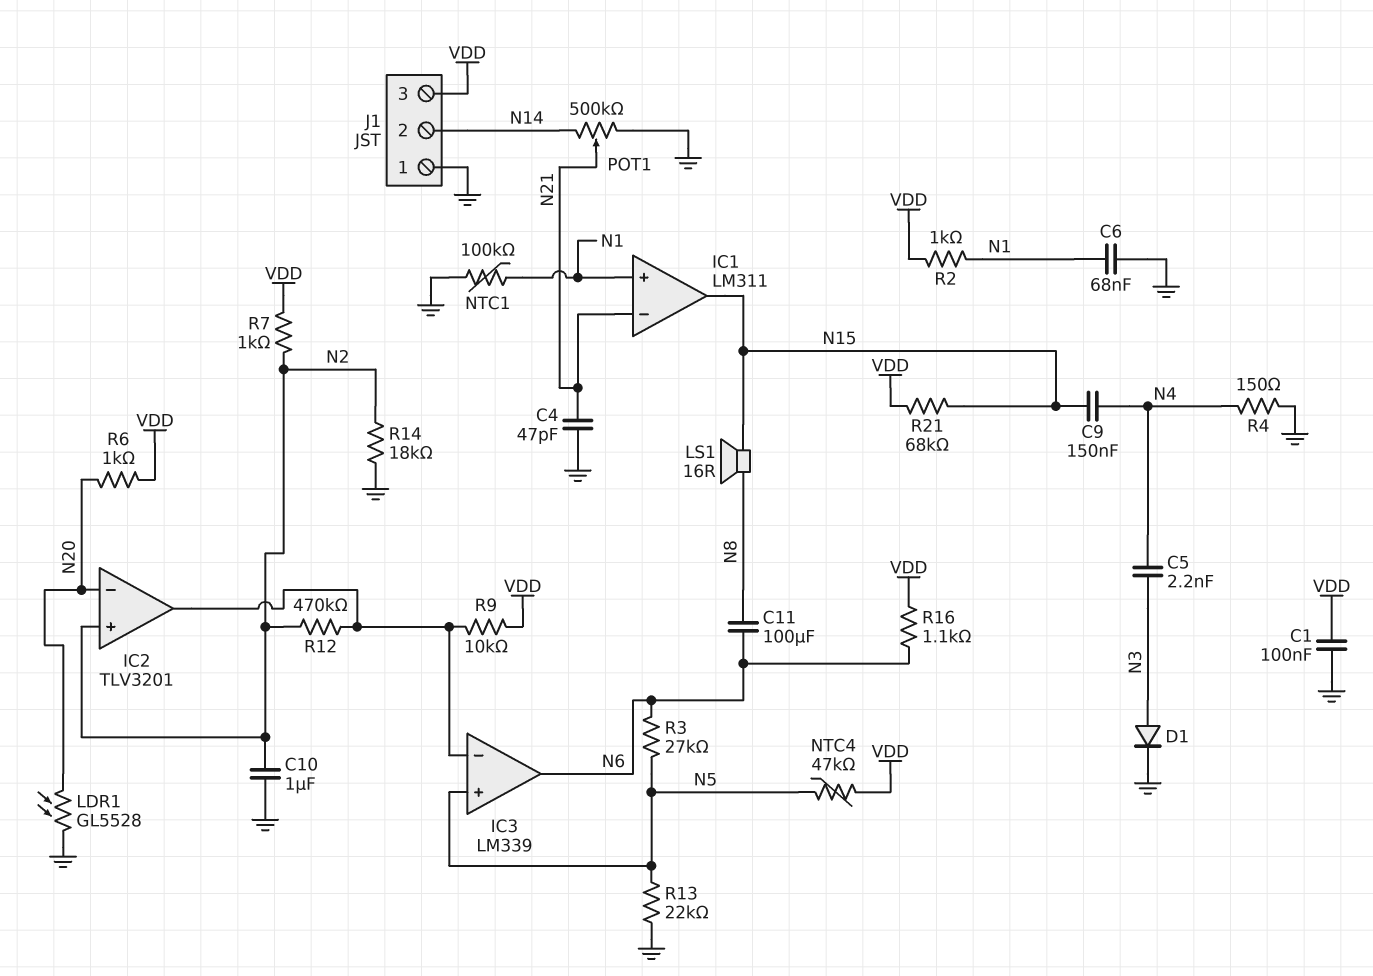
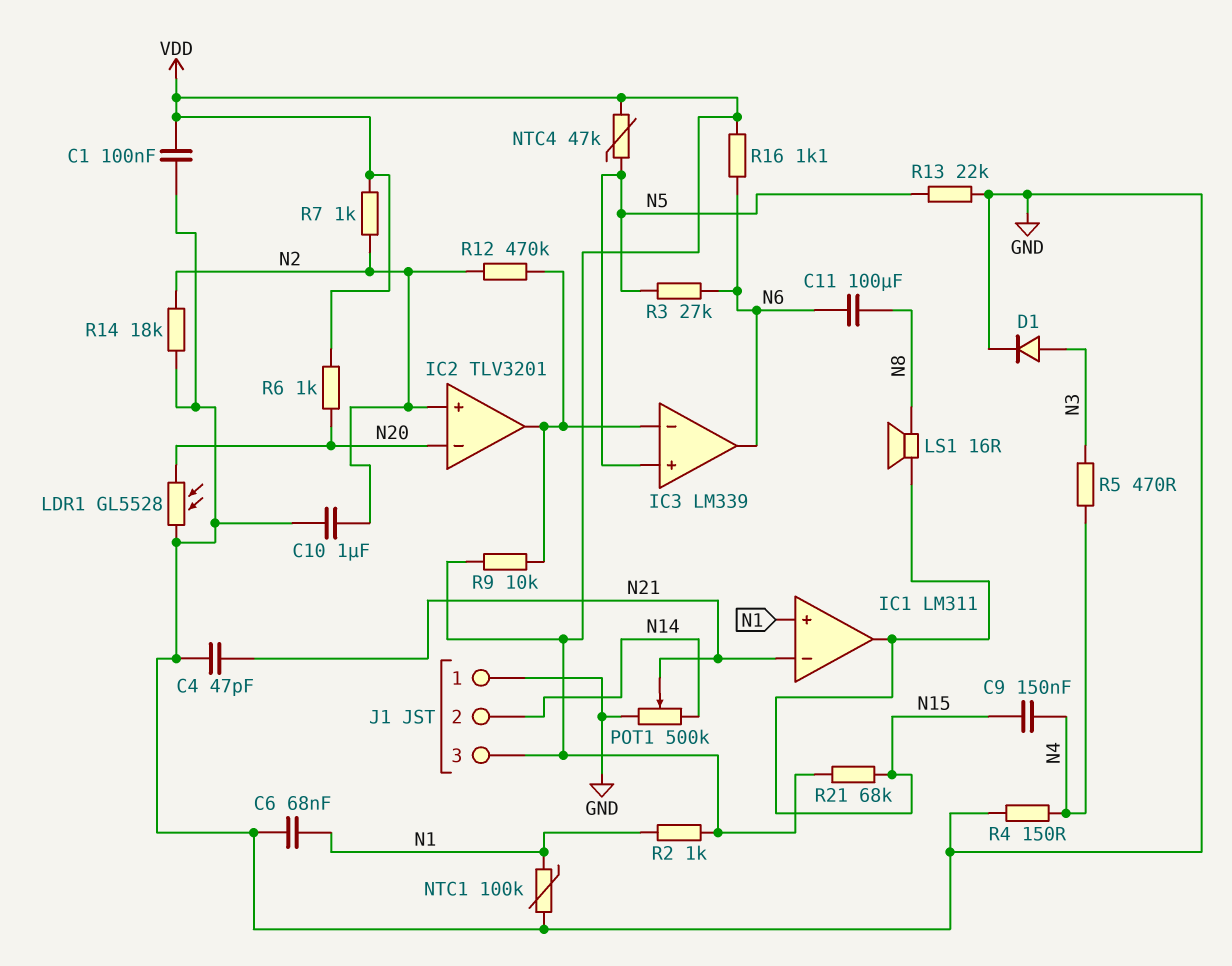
C5: 2.2nF (N3, N4) -> none
R5: none -> 470 (N3, N4)

